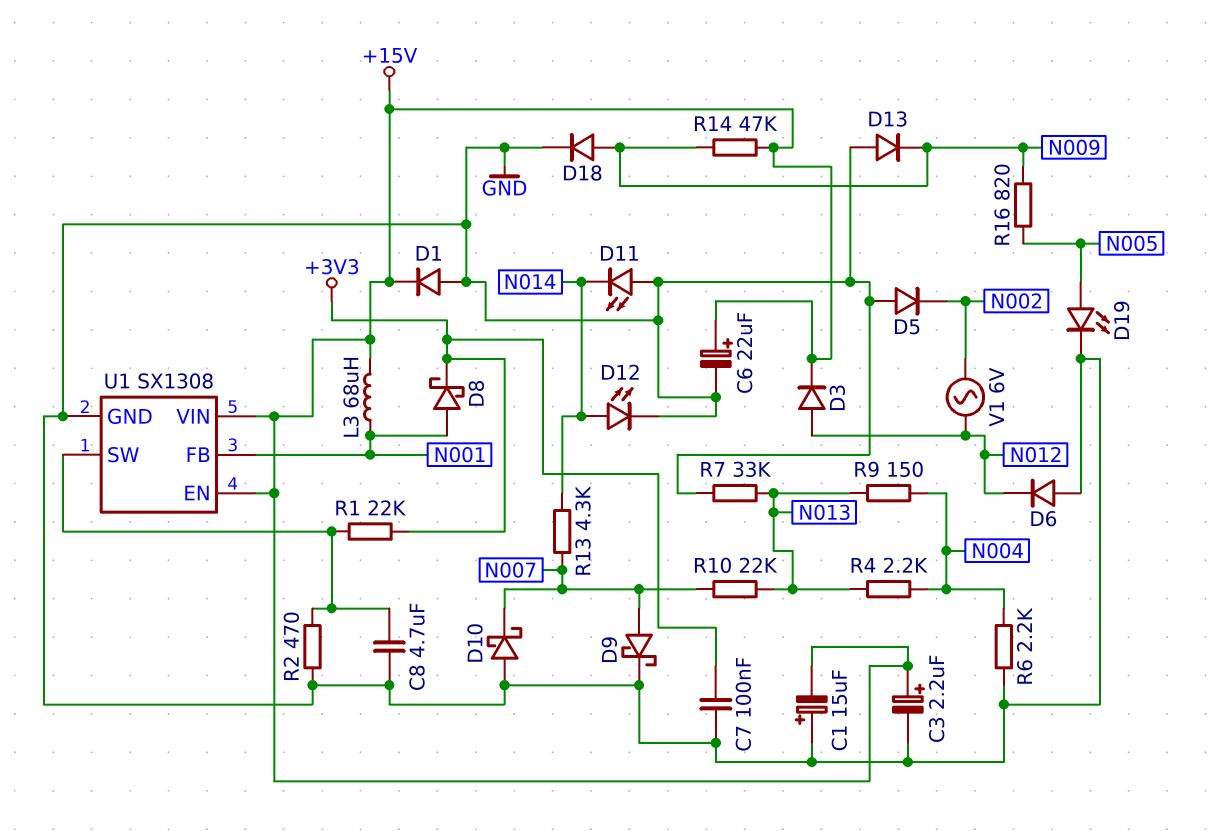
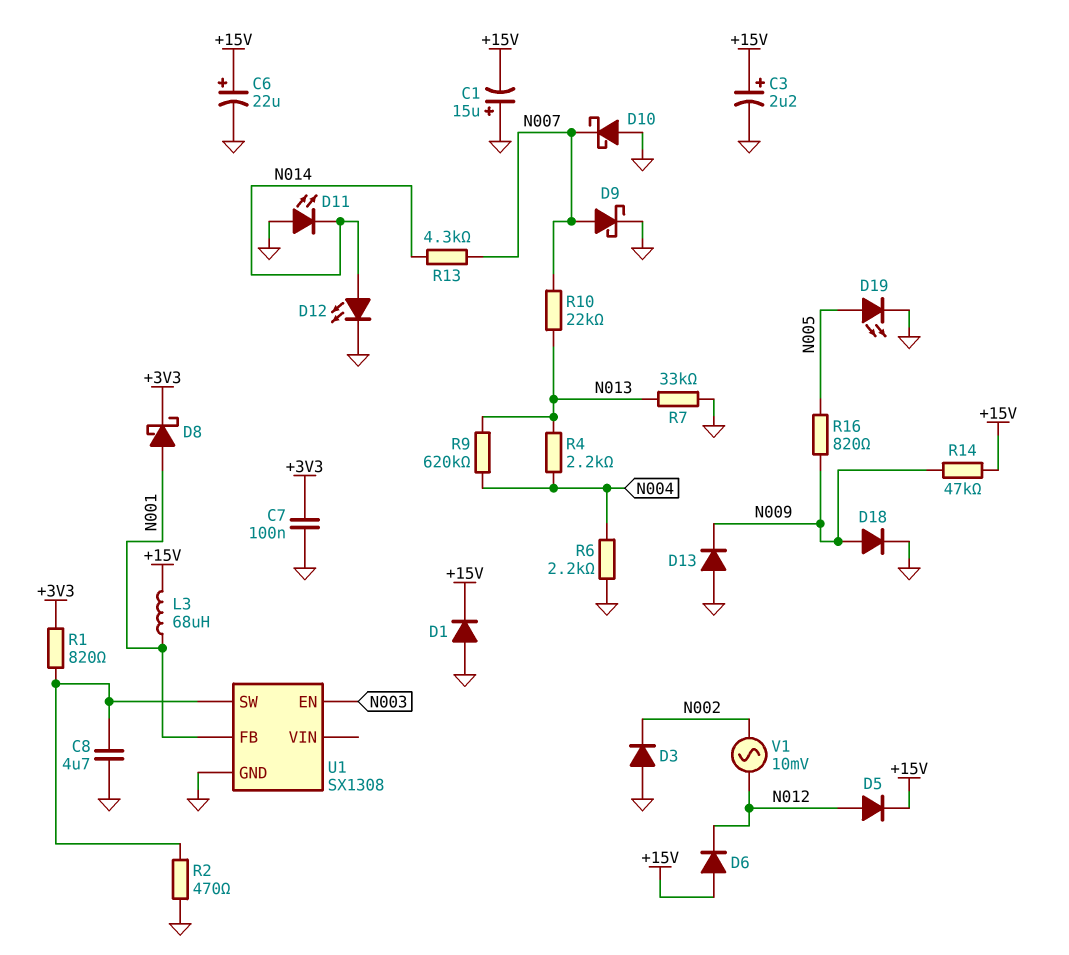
D3: diode (A N012, K +15V) -> diode (A GND, K N002)
D5: diode (A GND, K N002) -> diode (A N012, K +15V)
D6: diode (A GND, K N012) -> diode (A +15V, K N012)
R1: 22k (+3V3, U1/SW) -> 820 (+3V3, U1/SW)
R9: 150 (N004, N013) -> 620k (N004, N013)
U1 pin EN: +15V -> N003
U1 pin VIN: +15V -> none
V1: AC 6V (N002, N012) -> AC 10mV (N002, N012)

